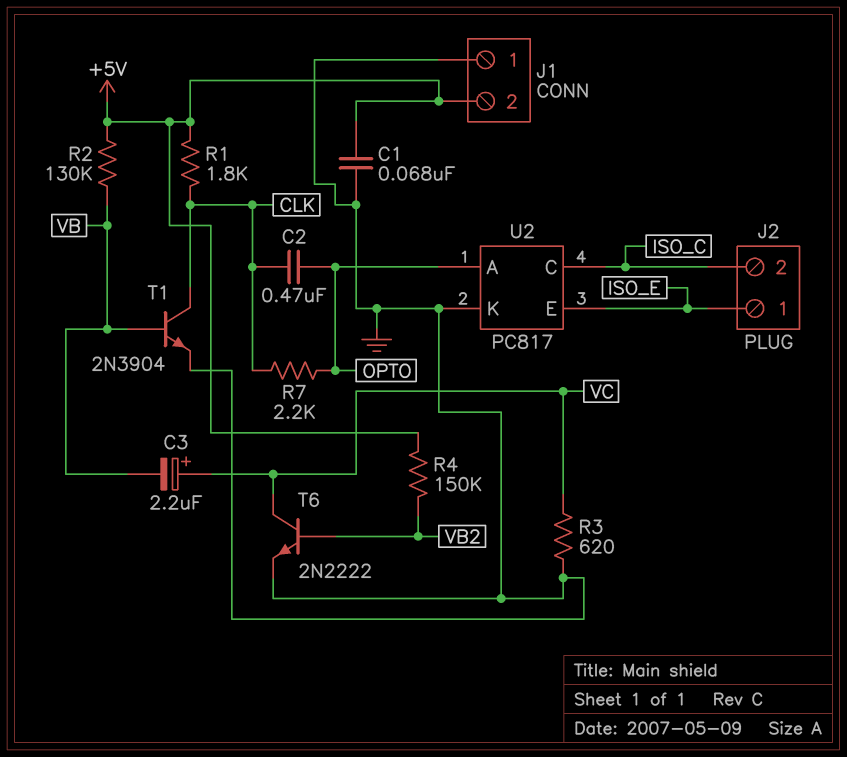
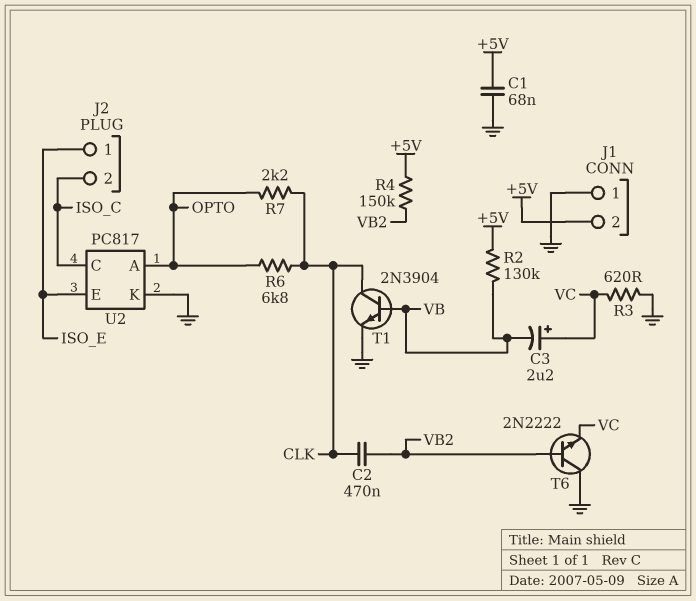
C2: 470nF (CLK, OPTO) -> 470nF (CLK, VB2)
R1: 1.8k (+5V, CLK) -> none
R6: none -> 6.8k (CLK, OPTO)
T6: NPN 2N2222 (B VB2, C VC, E GND) -> NPN 2N2222 (B VB2, C GND, E VC)

